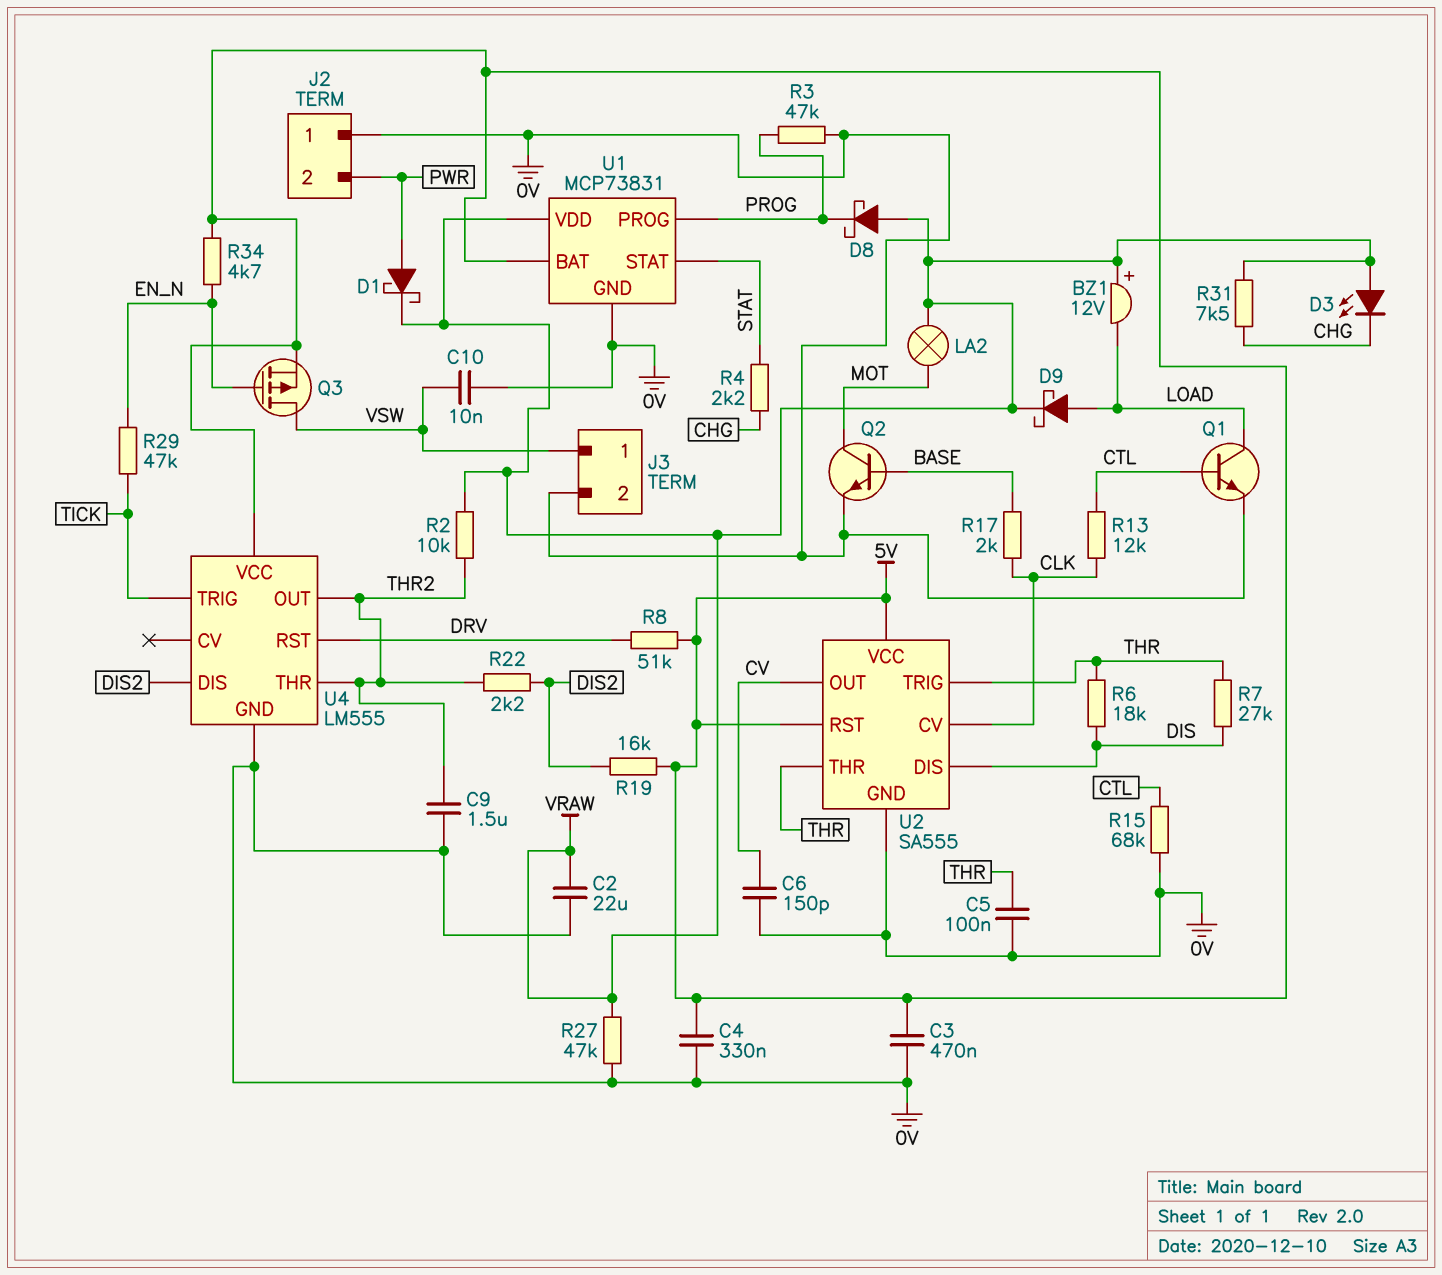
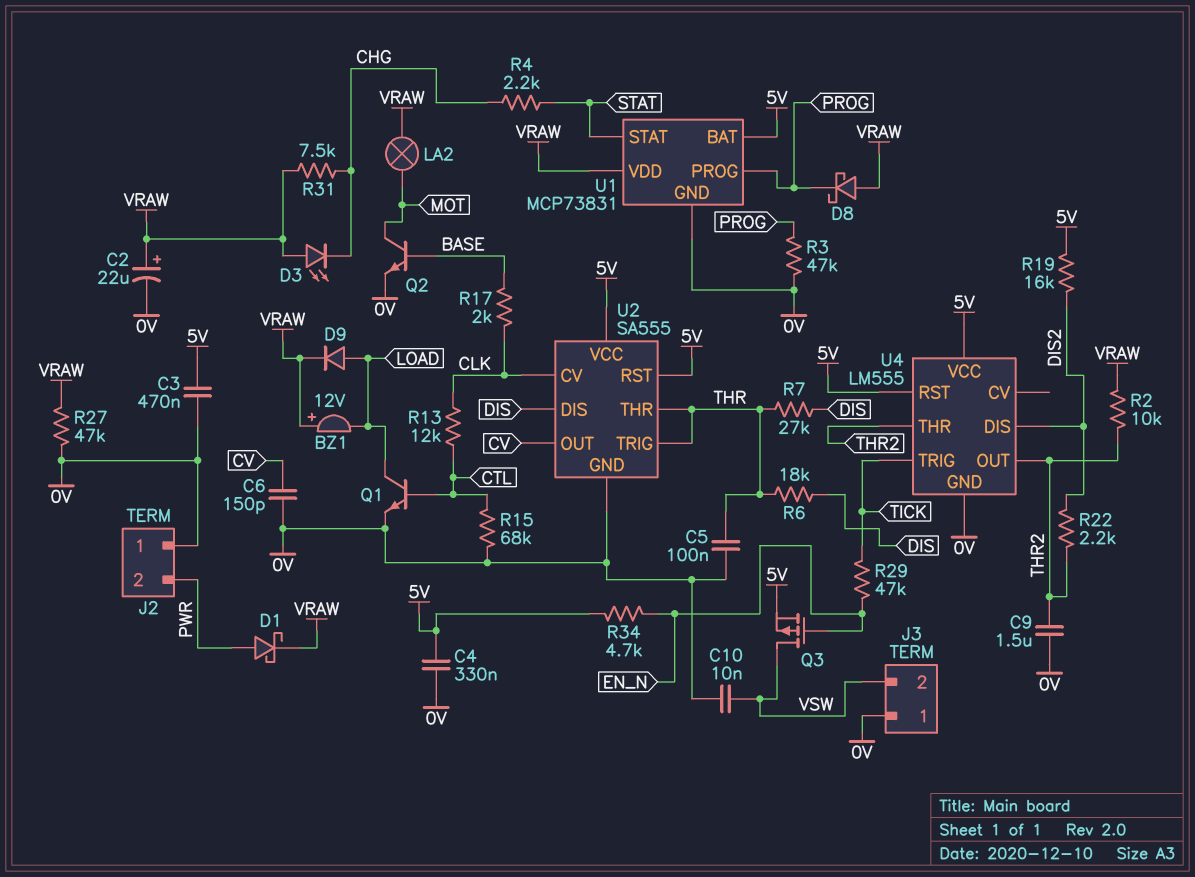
C2: 22uF (0V, VRAW) -> 22uF (plus VRAW, minus 0V)
D9: schottky (A LOAD, K VRAW) -> diode (A LOAD, K VRAW)
J3 pin 1: VSW -> 0V
J3 pin 2: 0V -> VSW
R8: 51k (5V, DRV) -> none
U4 pin RST: DRV -> 5V

